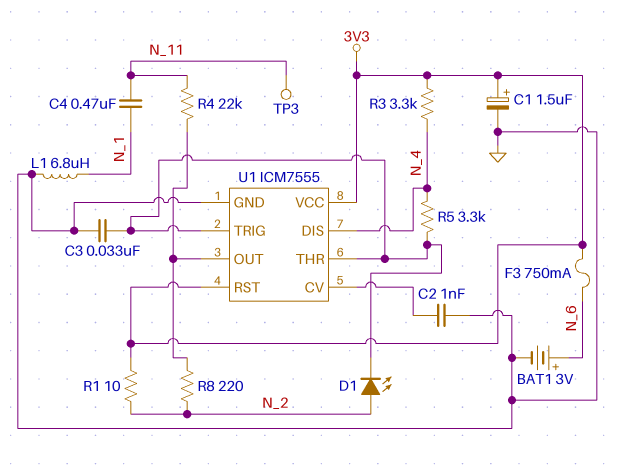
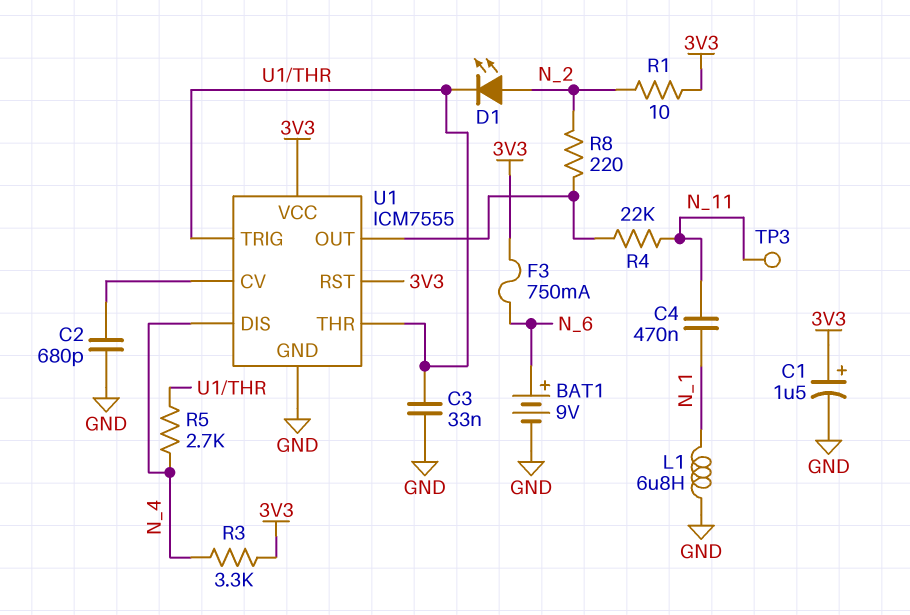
BAT1: 3V (plus N_6, minus GND) -> 9V (plus N_6, minus GND)
C2: 1nF (GND, U1/CV) -> 680pF (GND, U1/CV)
R5: 3.3k (N_4, U1/THR) -> 2.7k (N_4, U1/THR)

